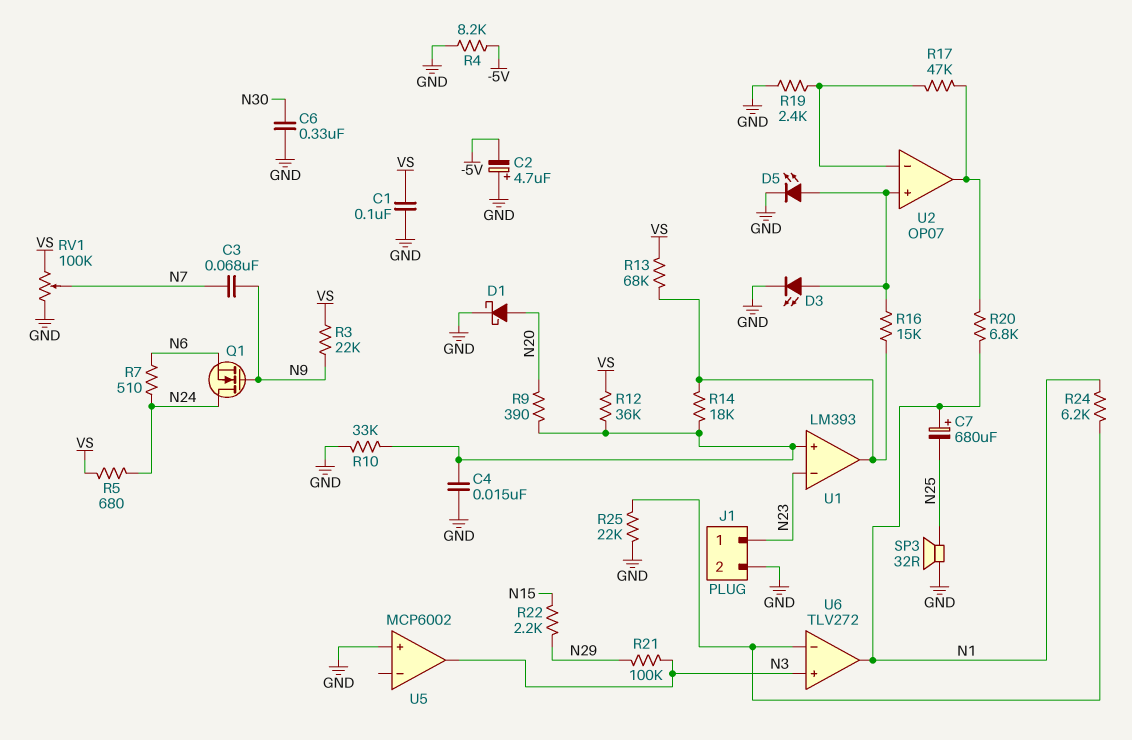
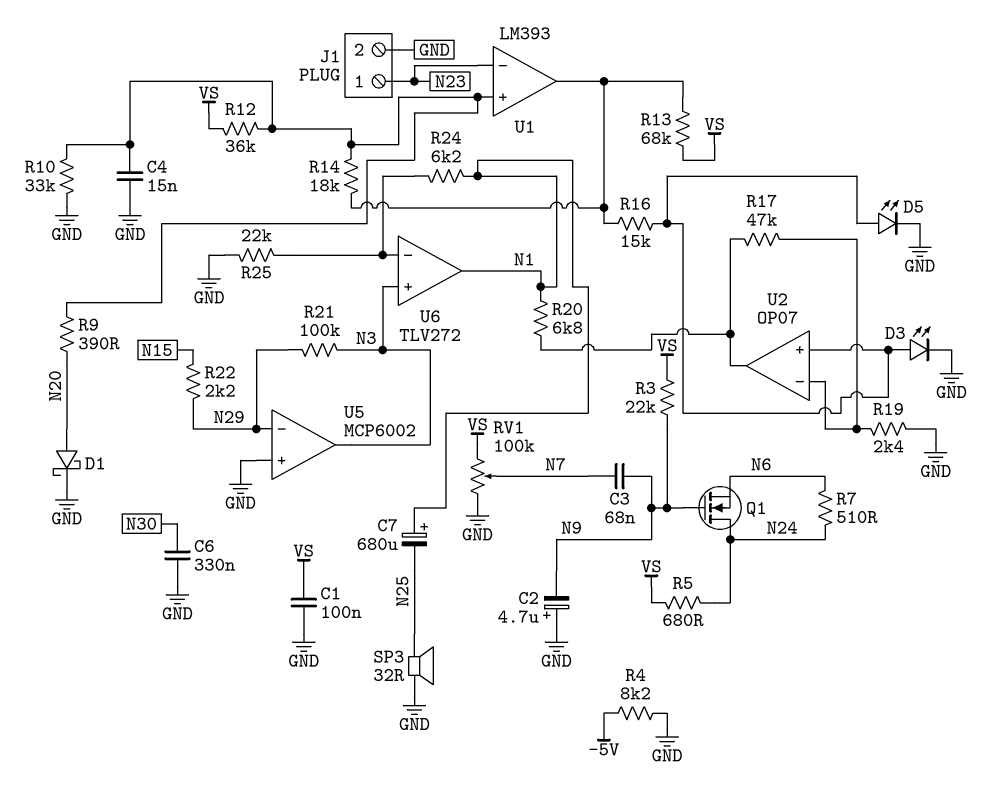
C2: 4.7uF (plus GND, minus -5V) -> 4.7uF (plus GND, minus N9)
U5 pin in-: none -> N29

